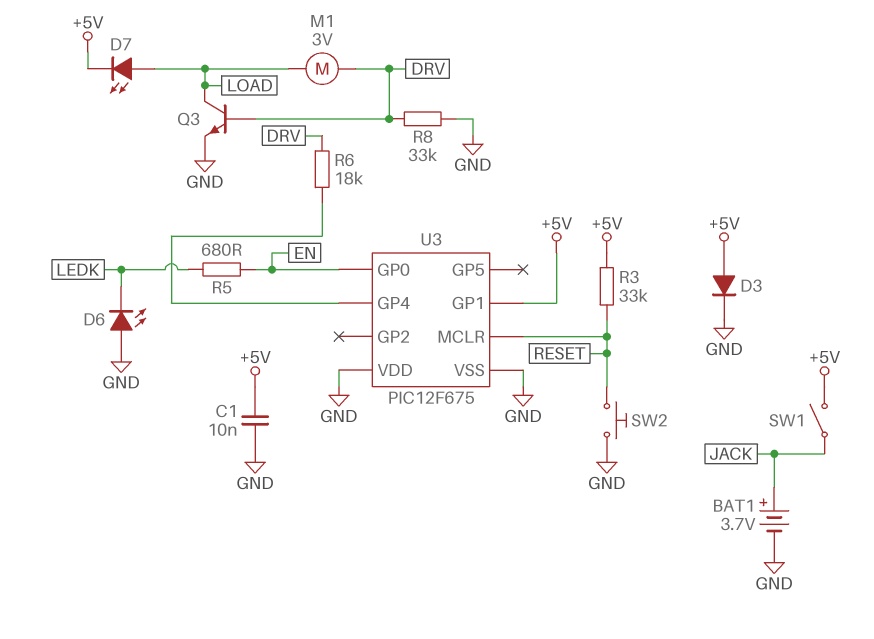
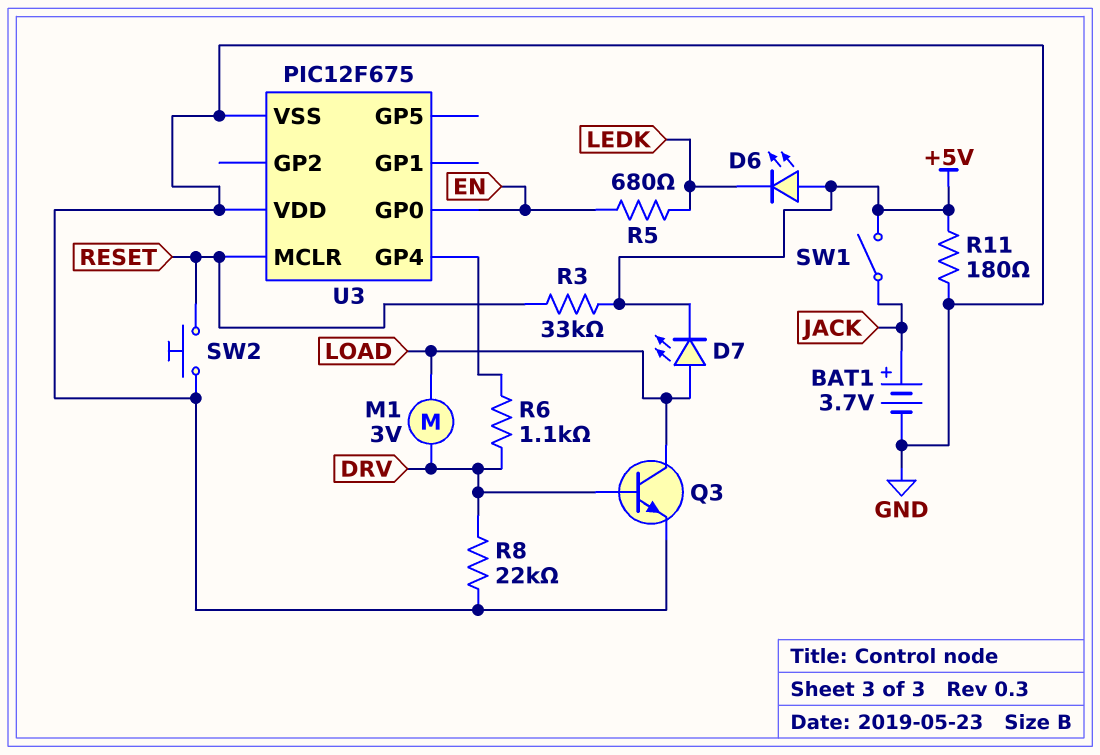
C1: 10nF (+5V, GND) -> none
D3: diode (A +5V, K GND) -> none
D6: LED (A GND, K LEDK) -> LED (A +5V, K LEDK)
R6: 18k (DRV, U3/GP4) -> 1.1k (DRV, U3/GP4)
R8: 33k (DRV, GND) -> 22k (DRV, GND)
R11: none -> 180 (+5V, GND)
U3 pin GP1: +5V -> none

